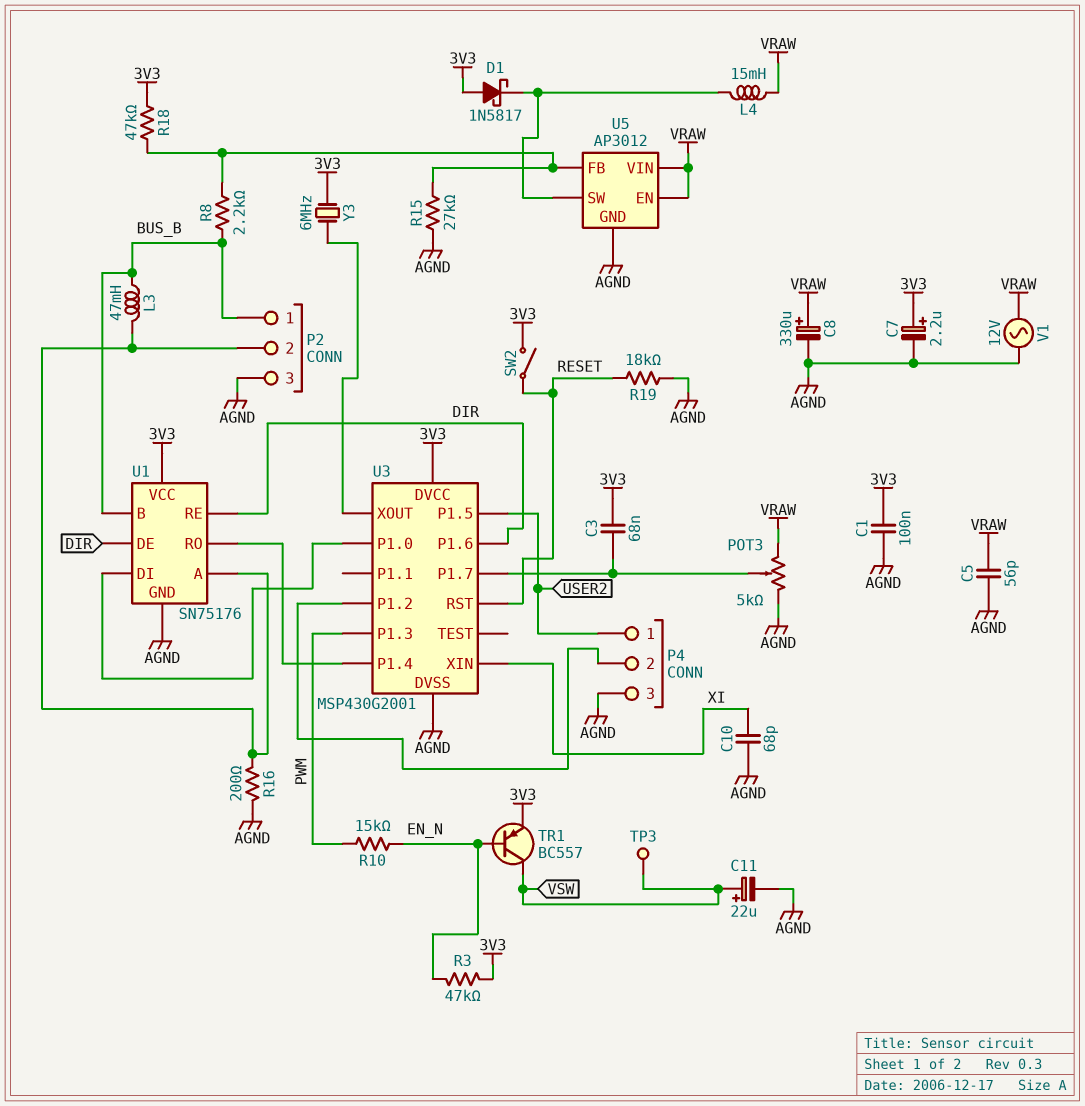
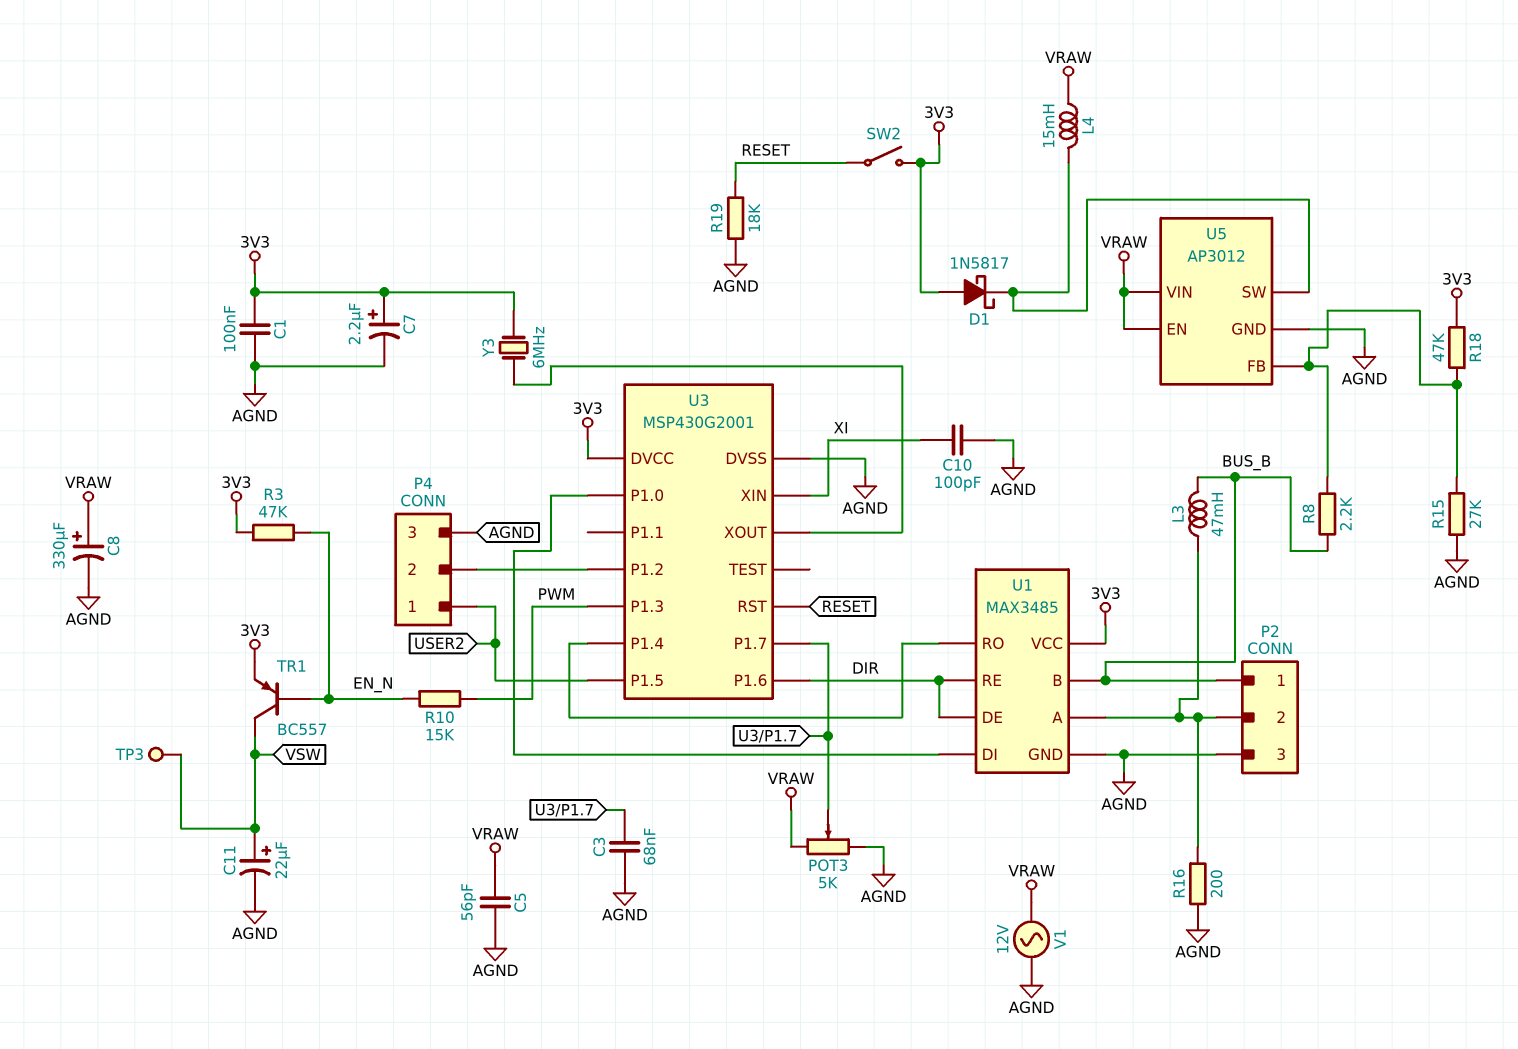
C3: 68nF (3V3, U3/P1.7) -> 68nF (AGND, U3/P1.7)
C10: 68pF (AGND, XI) -> 100pF (AGND, XI)
U1: SN75176 -> MAX3485

